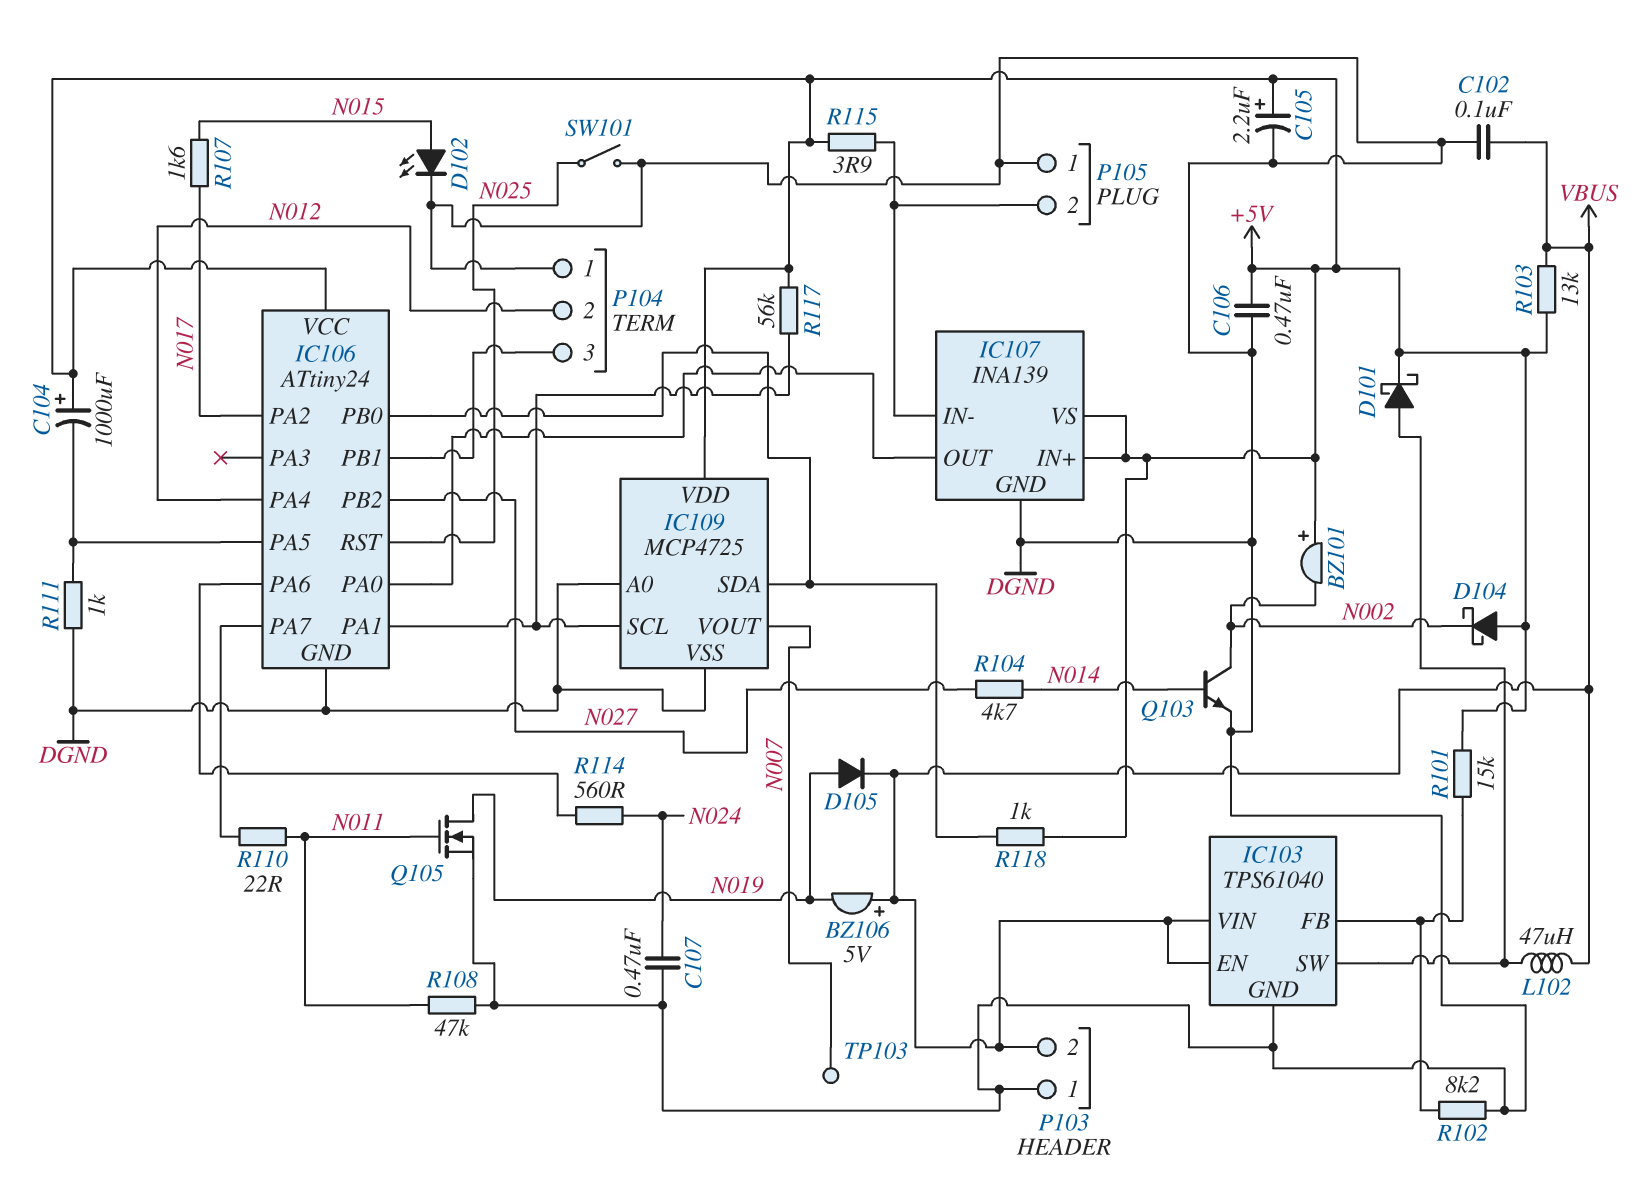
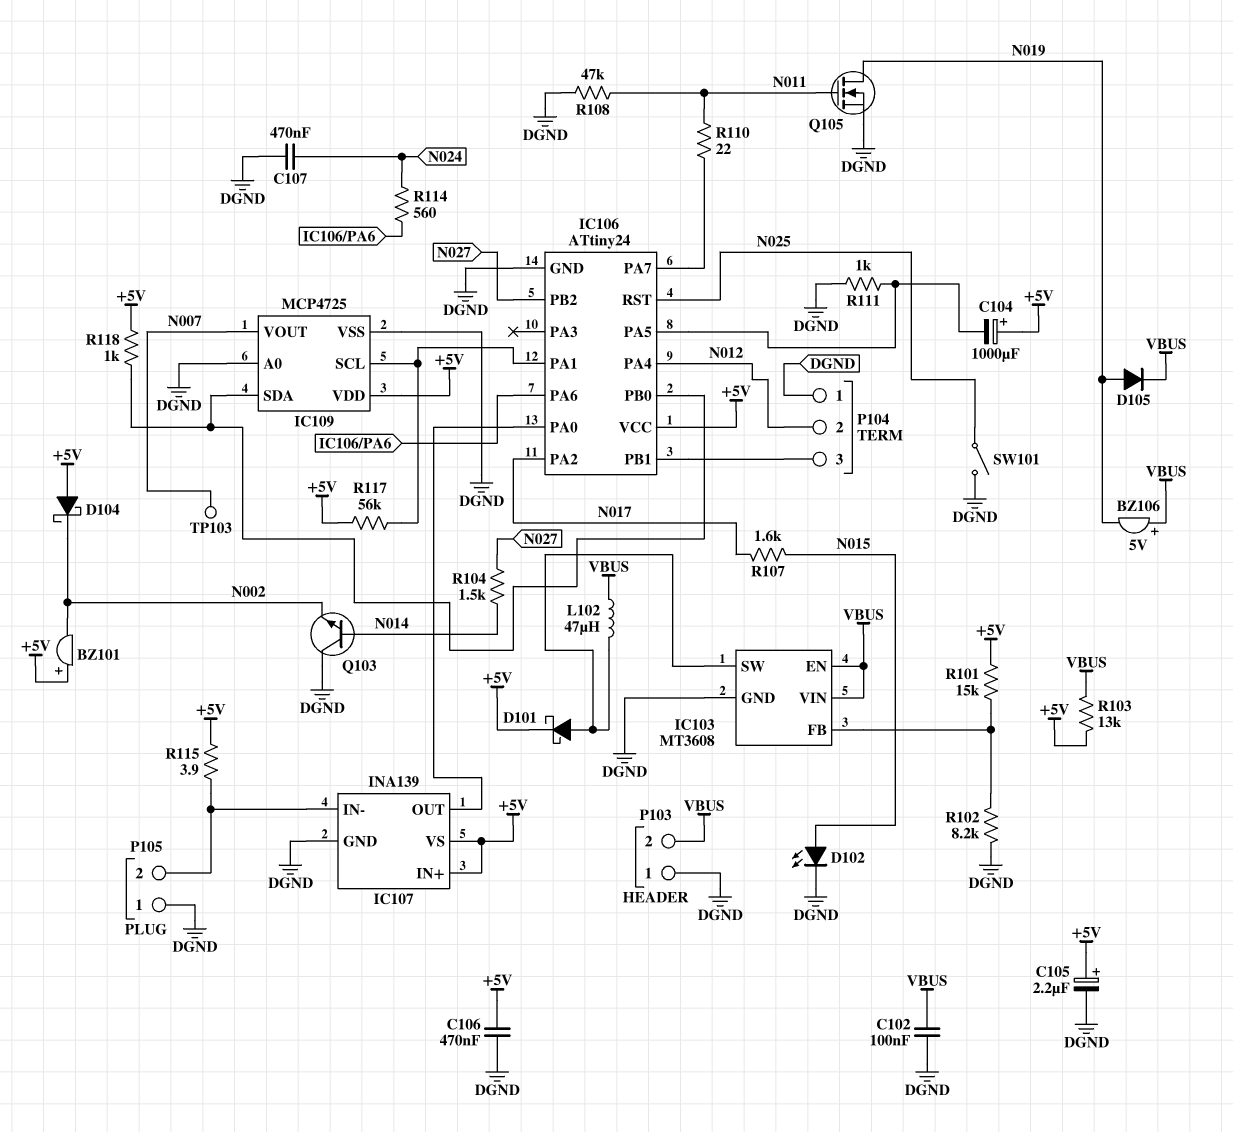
IC103: TPS61040 -> MT3608
Q103: NPN (B N014, C N002, E DGND) -> NPN (B N014, C DGND, E N002)
R104: 4.7k (N014, N027) -> 1.5k (N014, N027)

